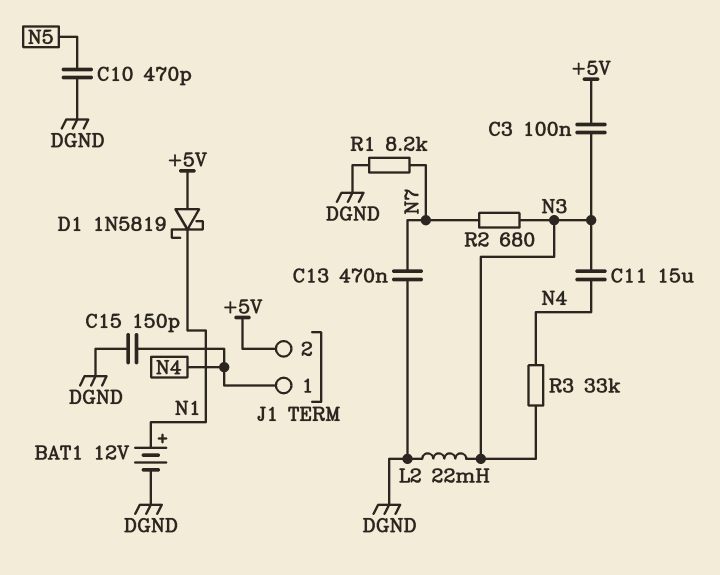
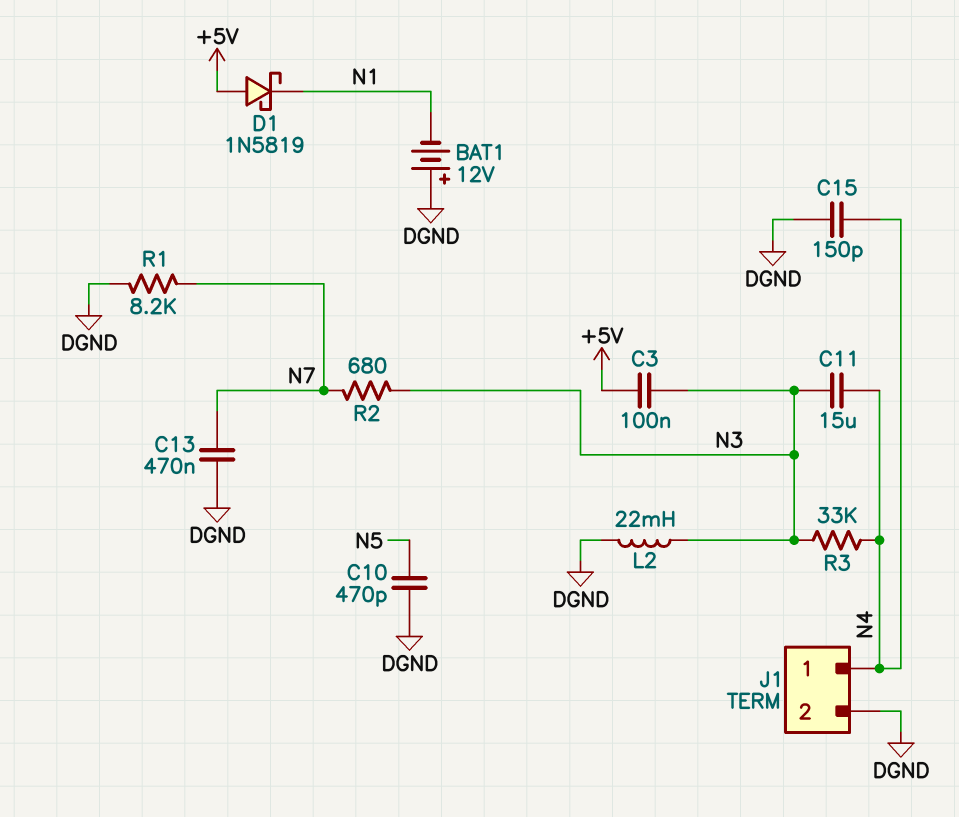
BAT1: 12V (plus N1, minus DGND) -> 12V (plus DGND, minus N1)
J1 pin 2: +5V -> DGND

